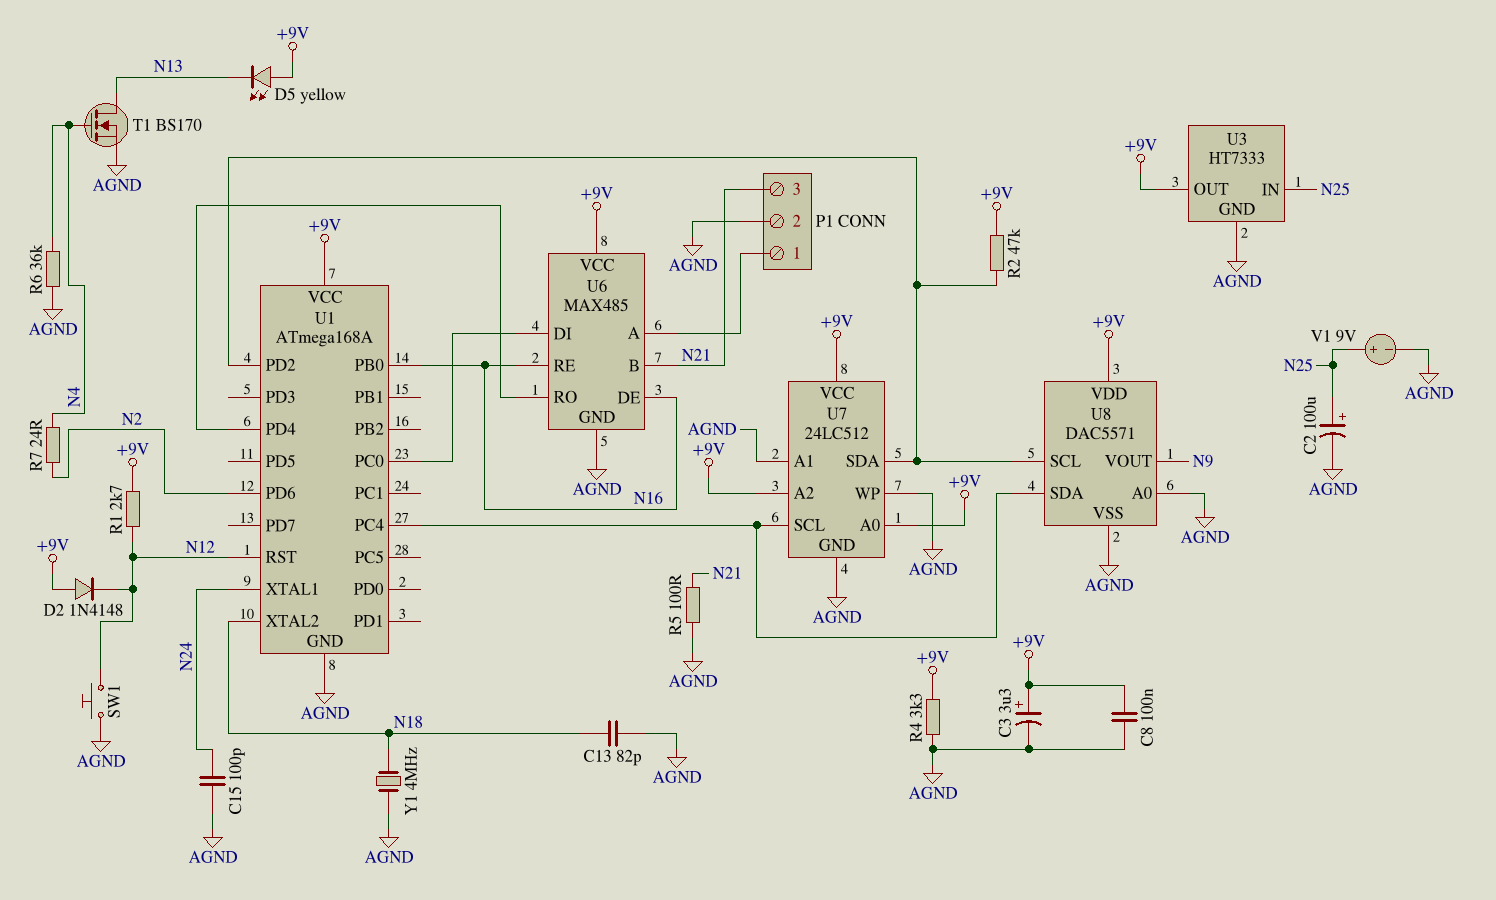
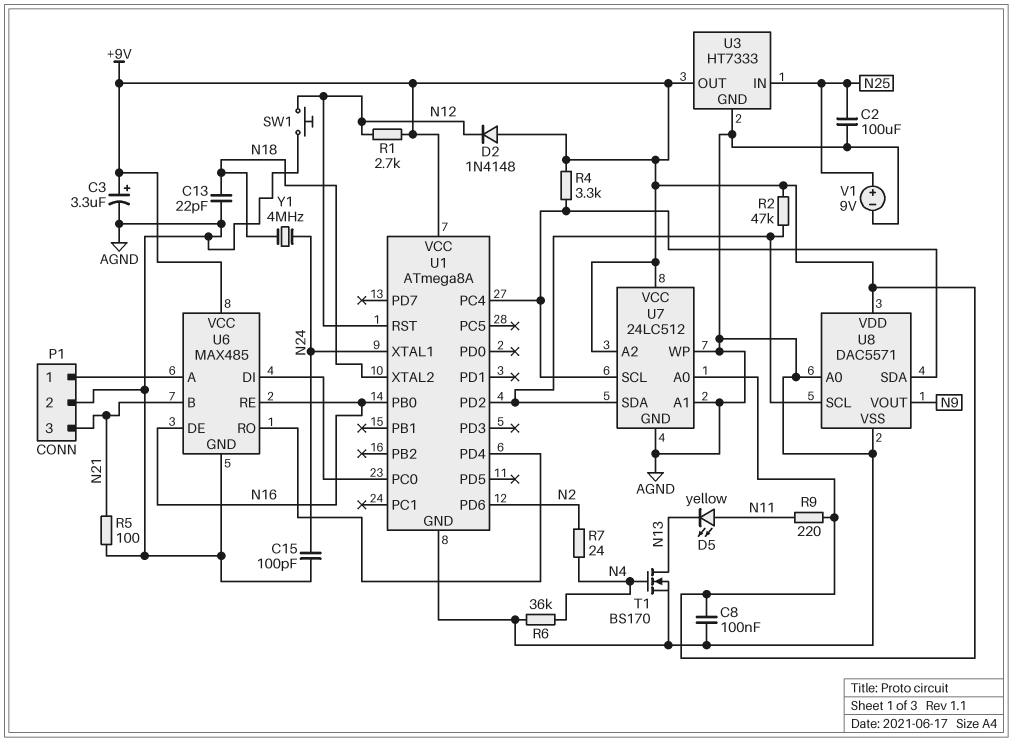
C2: 100uF (plus N25, minus AGND) -> 100uF (AGND, N25)
C13: 82pF (AGND, N18) -> 22pF (AGND, N18)
D5: LED yellow (A +9V, K N13) -> LED yellow (A N11, K N13)
R4: 3.3k (+9V, AGND) -> 3.3k (+9V, U1/PC4)
R9: none -> 220 (+9V, N11)
U1: ATmega168A -> ATmega8A
Y1: 4MHz (AGND, N18) -> 4MHz (N18, N24)

